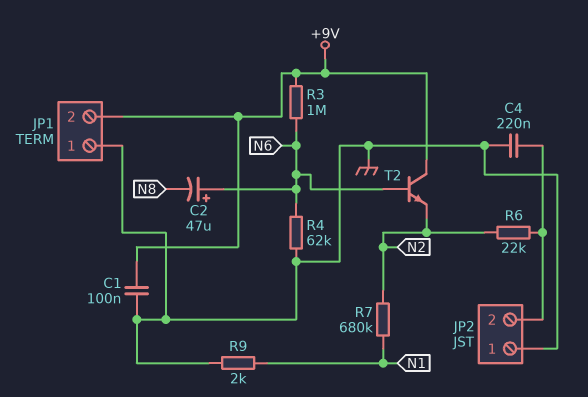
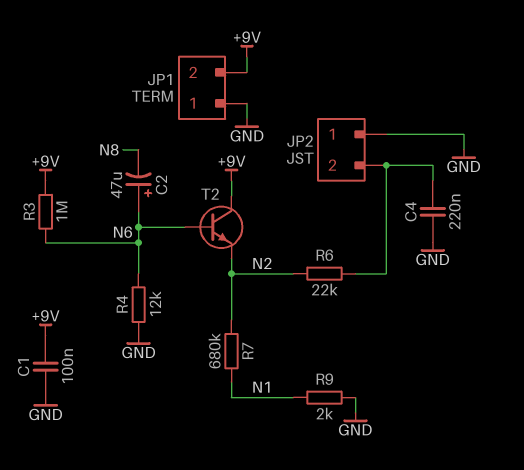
R4: 62k (GND, N6) -> 12k (GND, N6)

